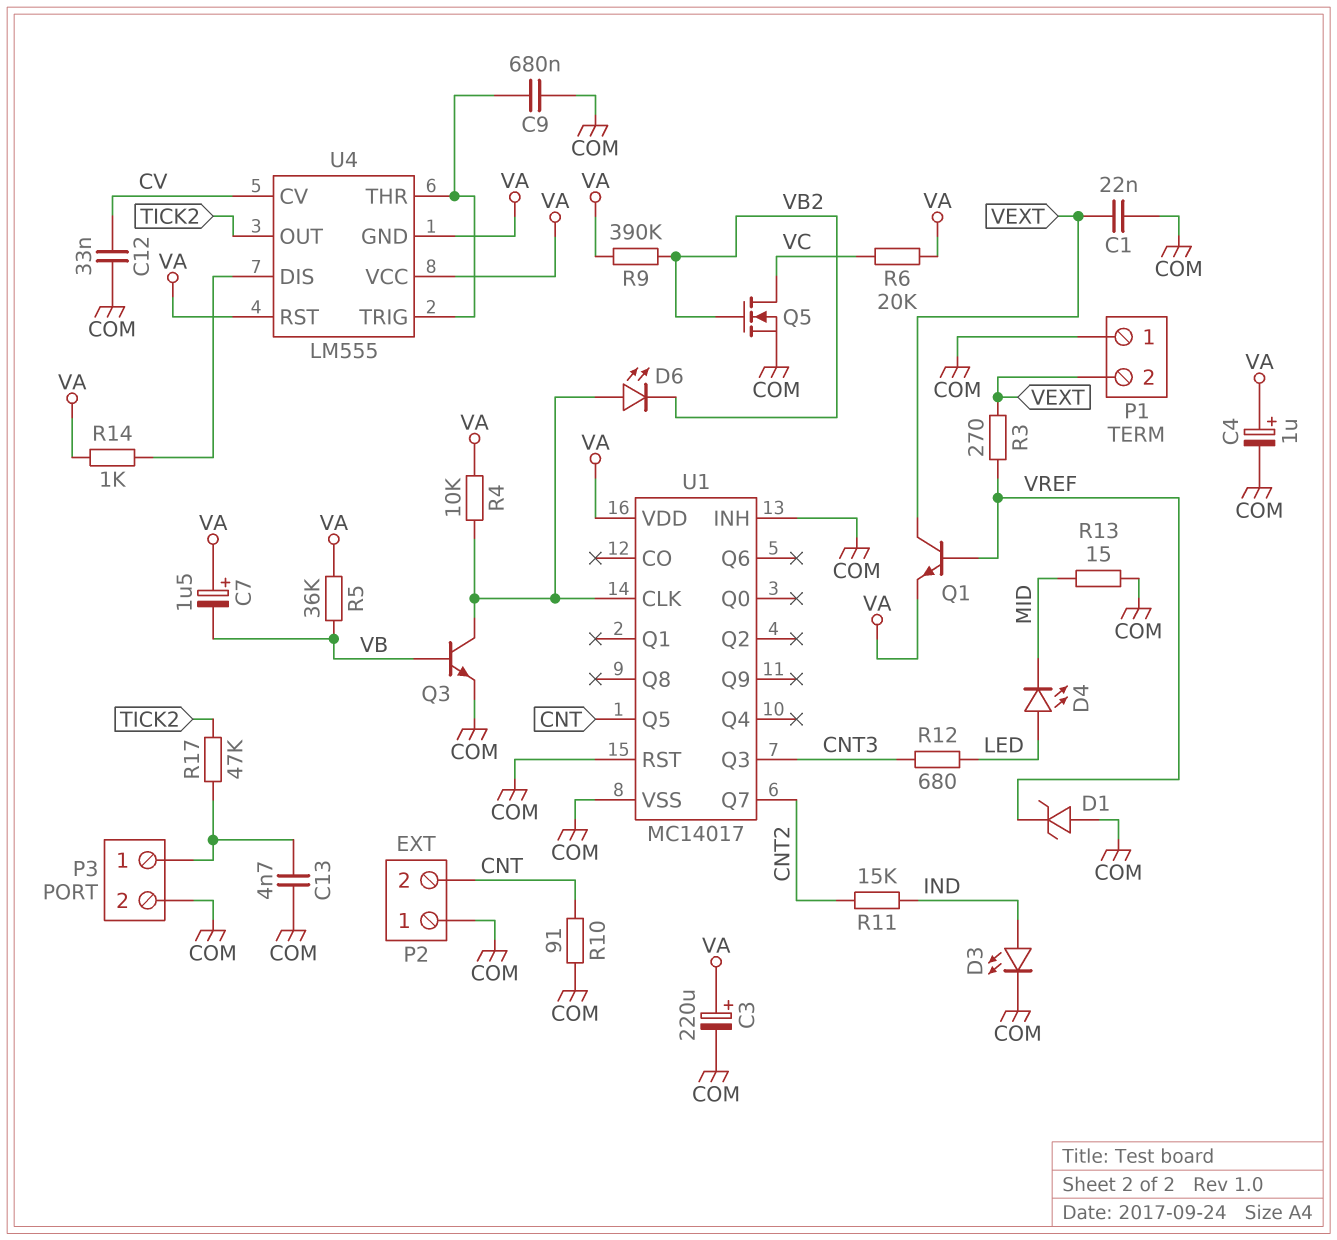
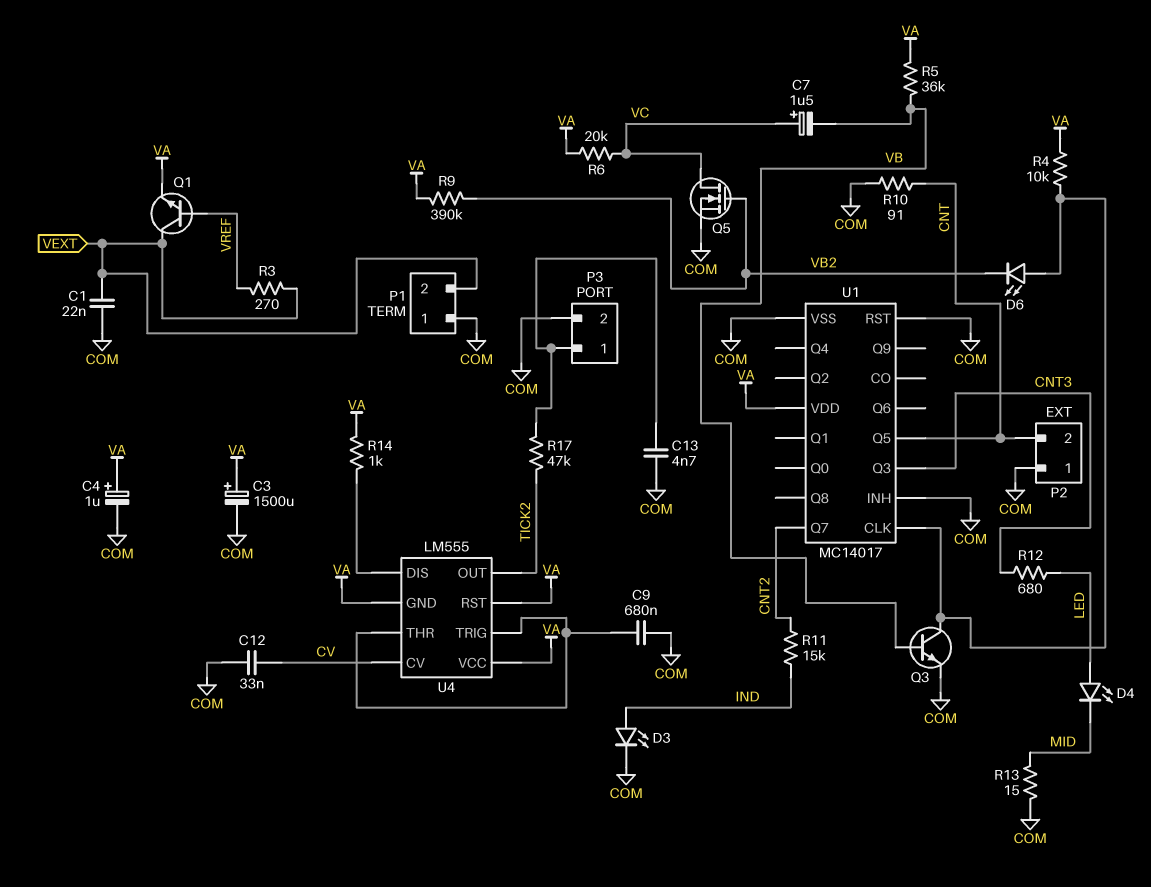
C3: 220uF (plus VA, minus COM) -> 1500uF (plus VA, minus COM)
C7: 1.5uF (plus VA, minus VB) -> 1.5uF (plus VC, minus VB)
D1: zener (A COM, K VREF) -> none

